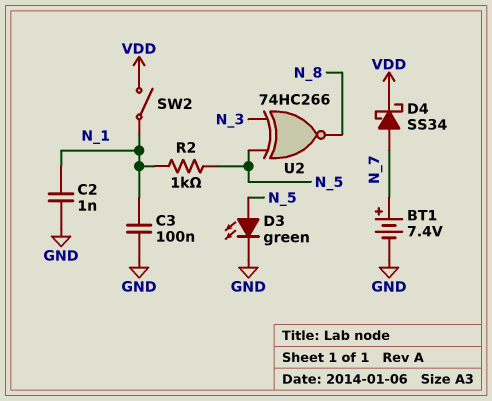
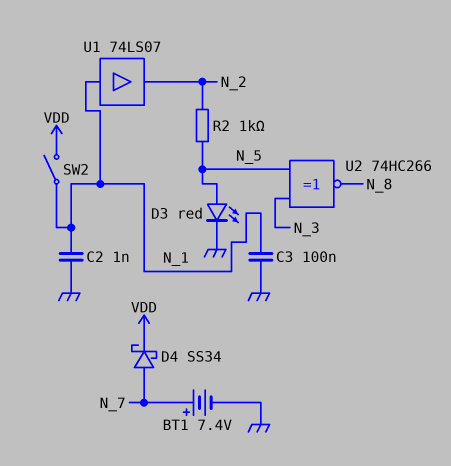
D3: LED green (A N_5, K GND) -> LED red (A N_5, K GND)
R2: 1k (N_1, N_5) -> 1k (N_2, N_5)
U1: none -> buffer 74LS07 (in N_1, out N_2)

